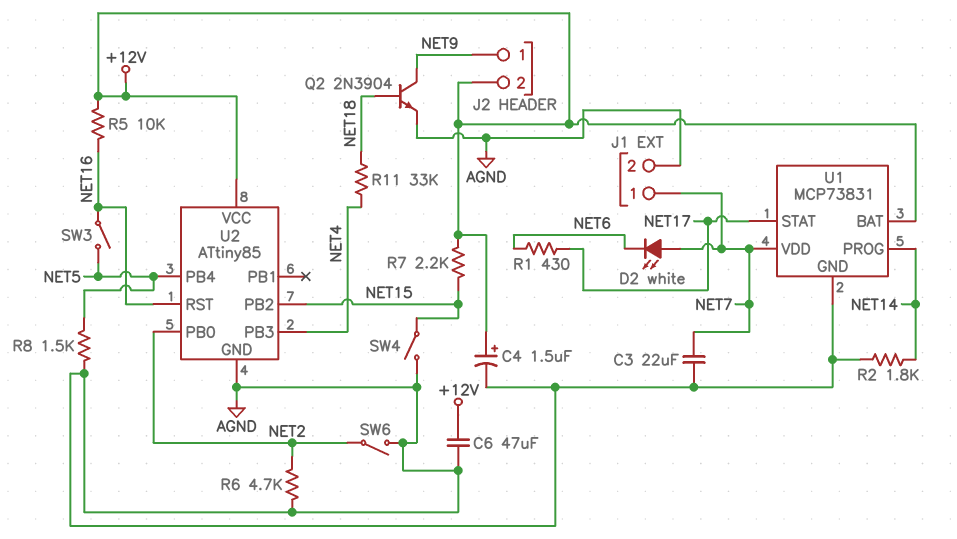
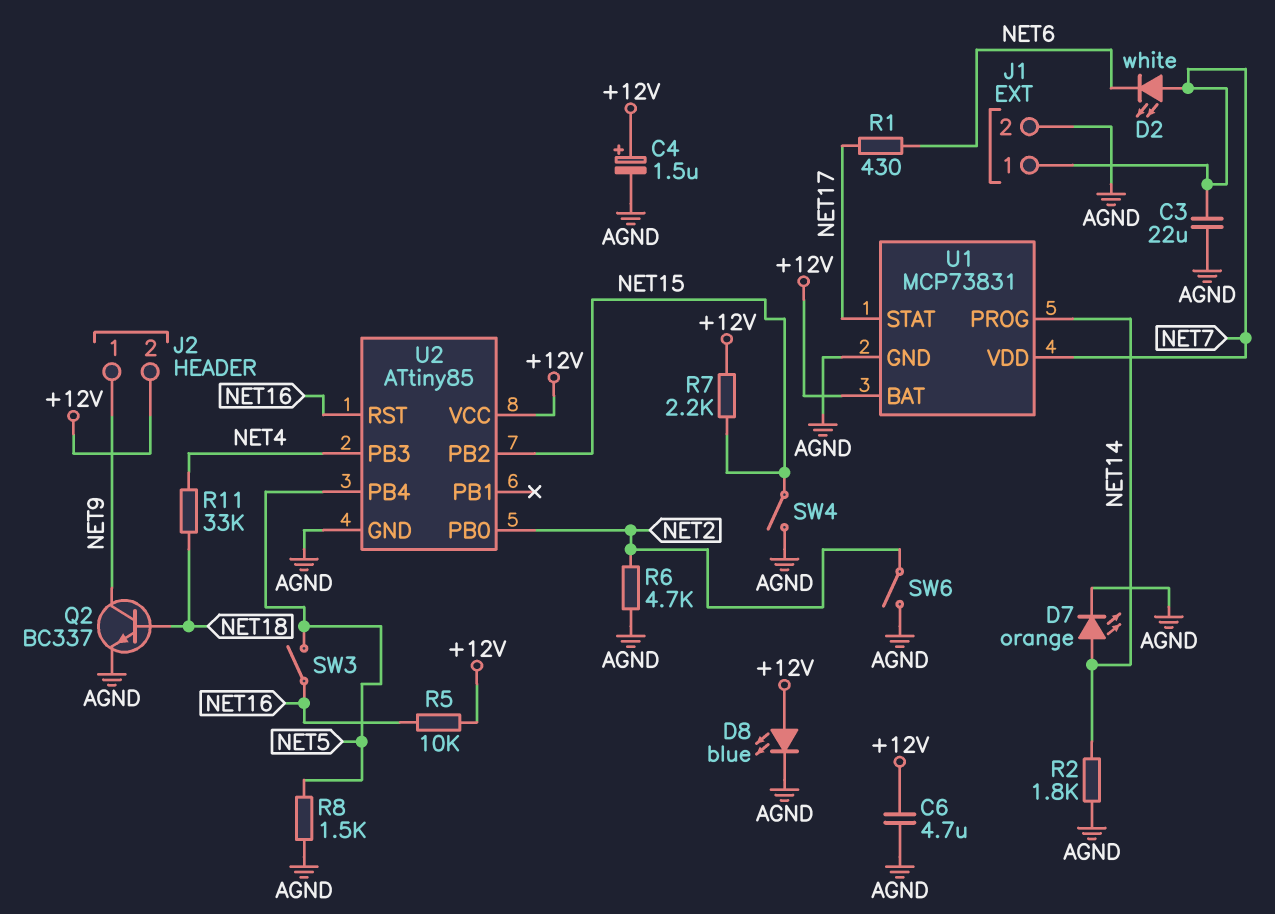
C6: 47uF (+12V, AGND) -> 4.7uF (+12V, AGND)
D7: none -> LED orange (A NET14, K AGND)
D8: none -> LED blue (A +12V, K AGND)
Q2: NPN 2N3904 (B NET18, C NET9, E AGND) -> NPN BC337 (B NET18, C NET9, E AGND)

